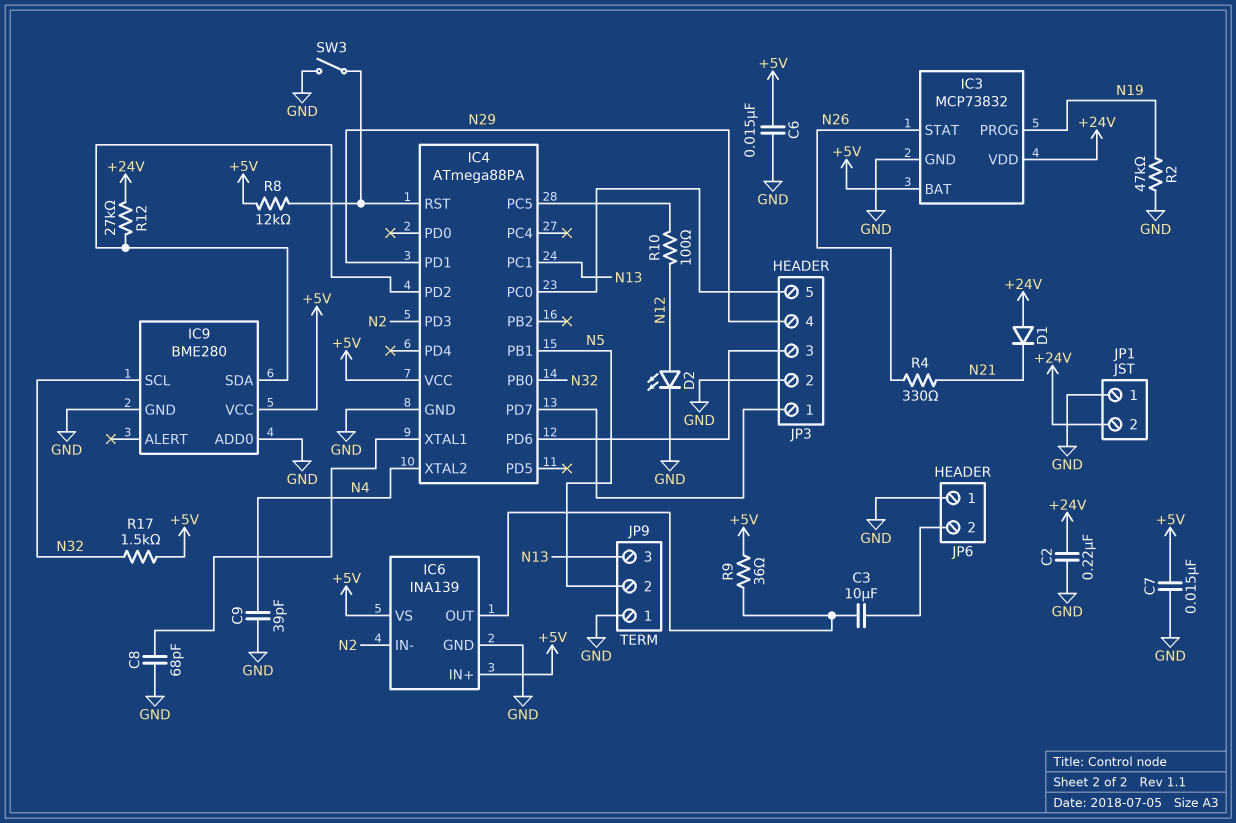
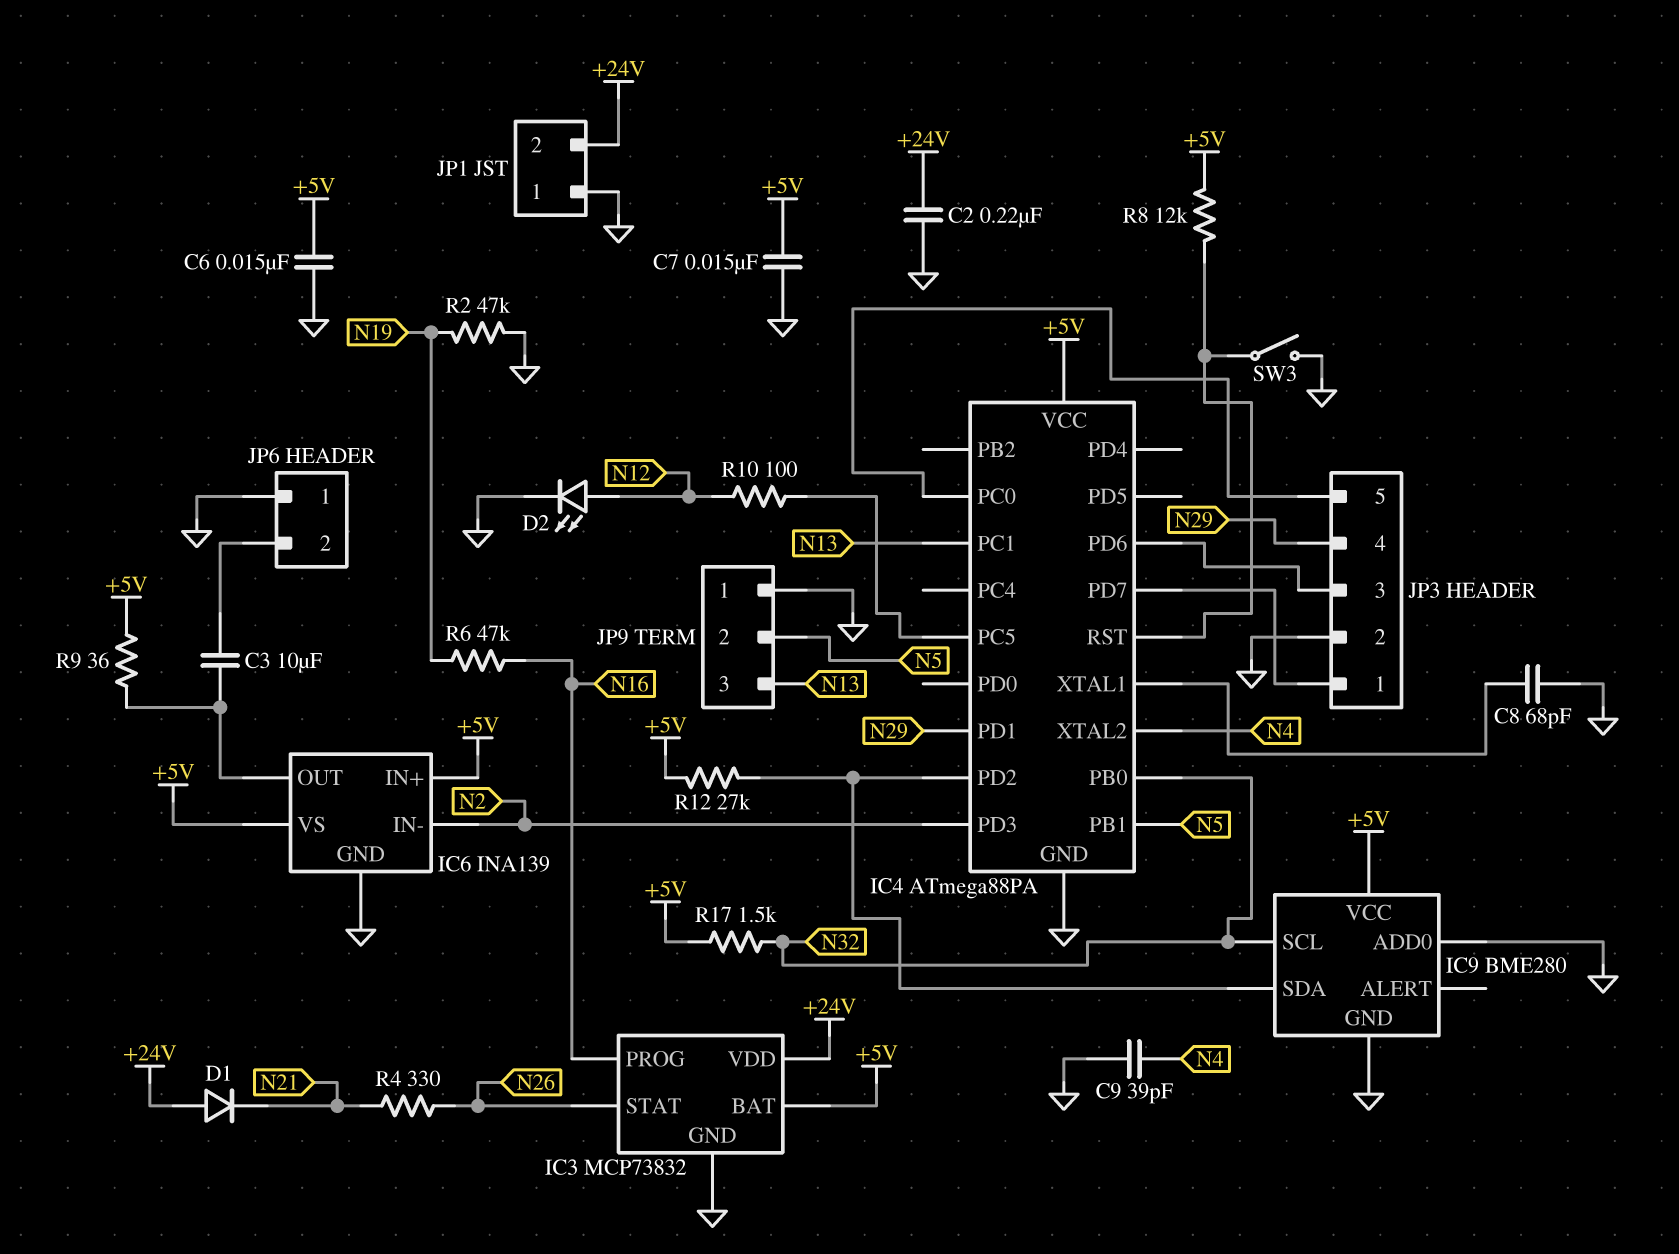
IC3 pin PROG: N19 -> N16
R6: none -> 47k (N16, N19)
R12: 27k (+24V, IC4/PD2) -> 27k (+5V, IC4/PD2)

